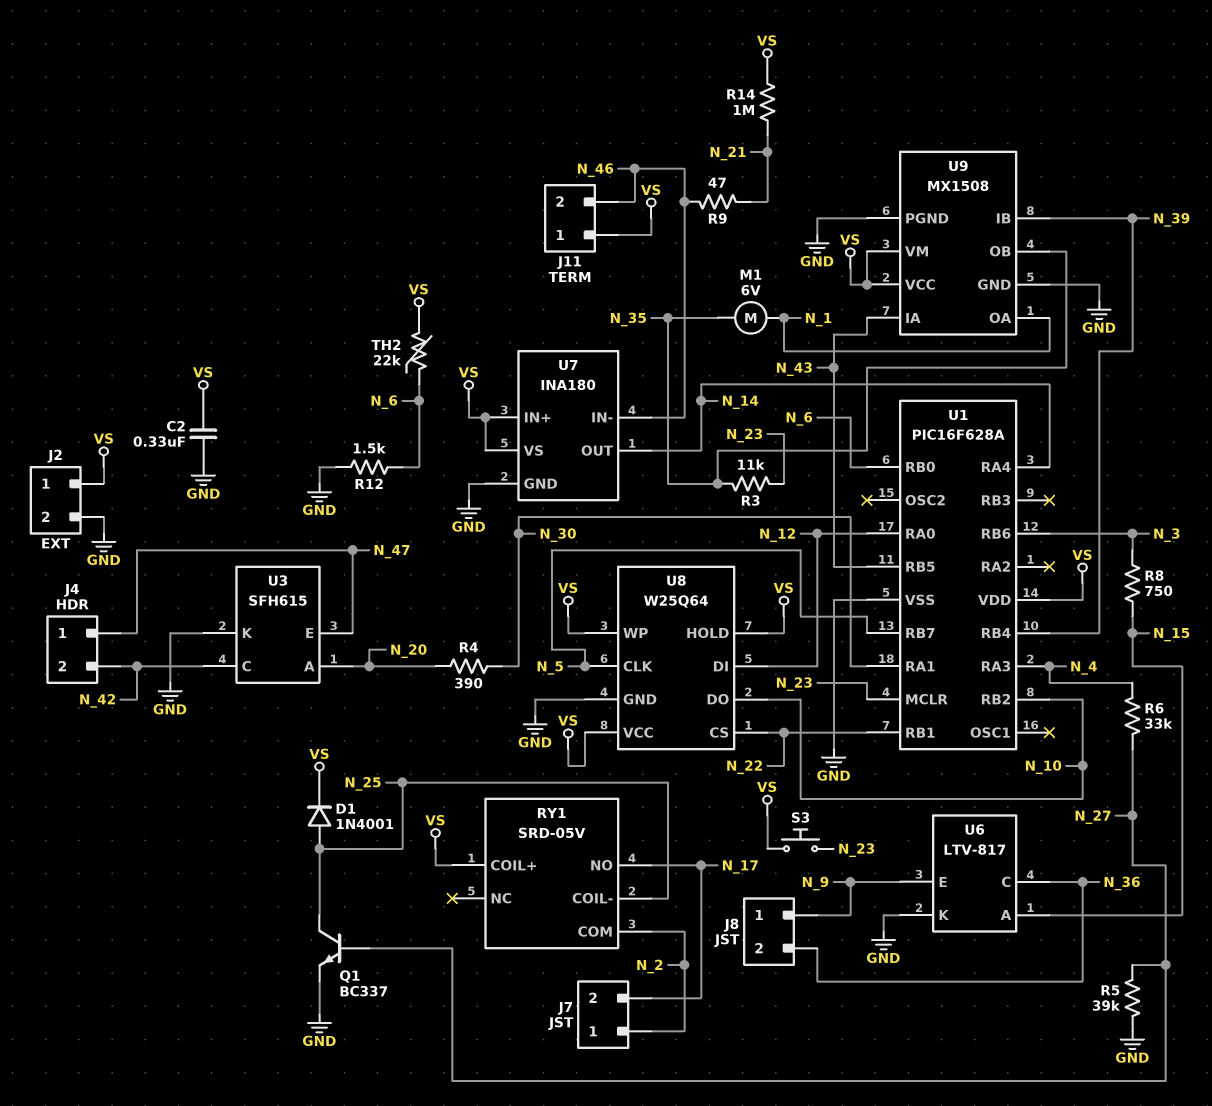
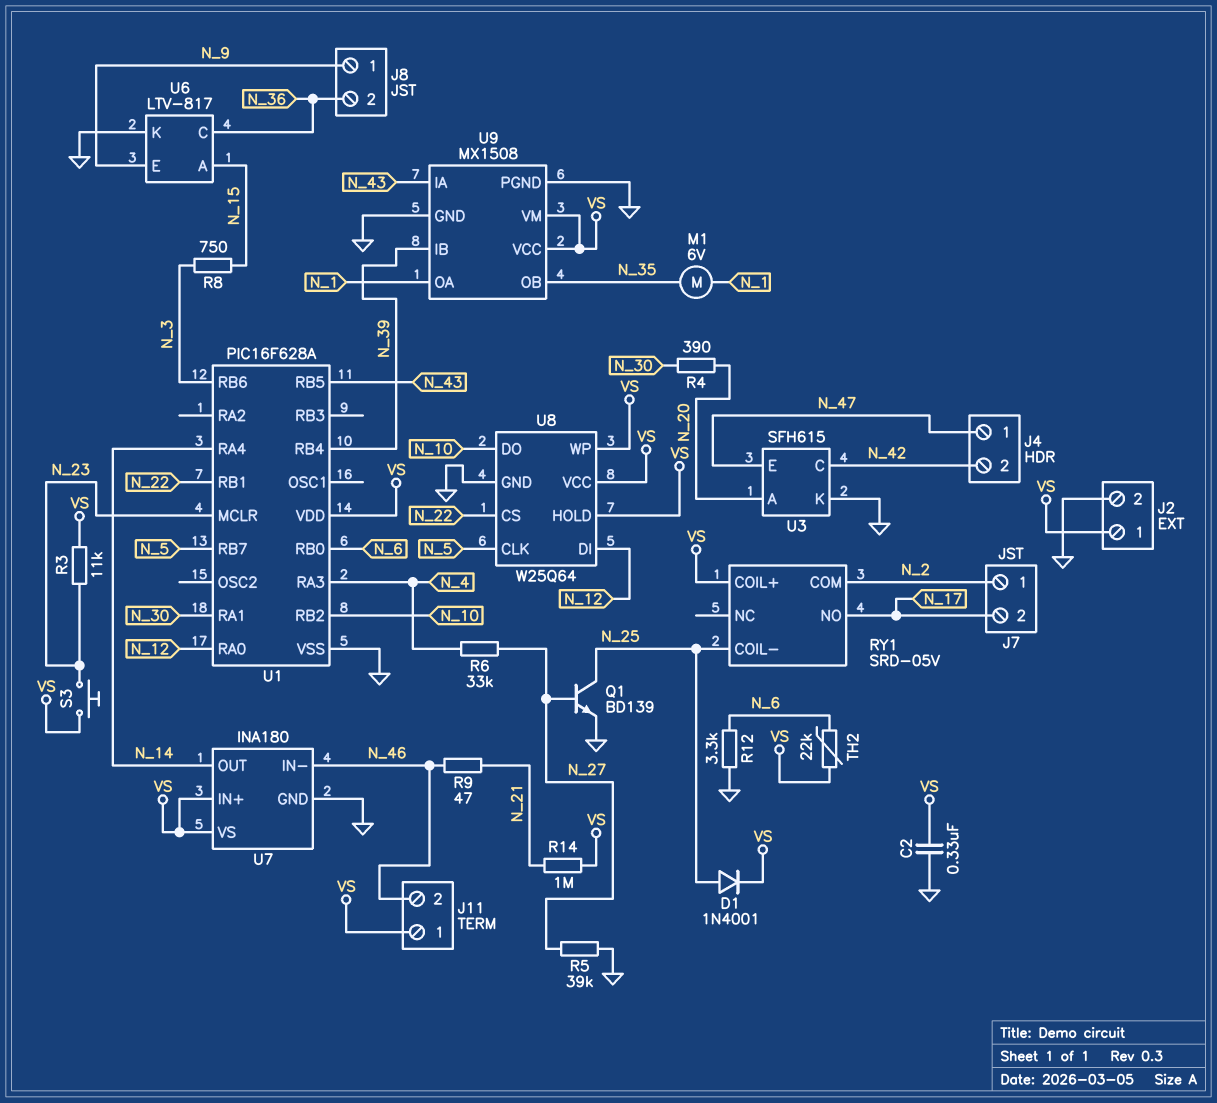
Q1: NPN BC337 (B N_27, C N_25, E GND) -> NPN BD139 (B N_27, C N_25, E GND)
R3: 11k (N_23, N_35) -> 11k (N_23, VS)
R12: 1.5k (GND, N_6) -> 3.3k (GND, N_6)

